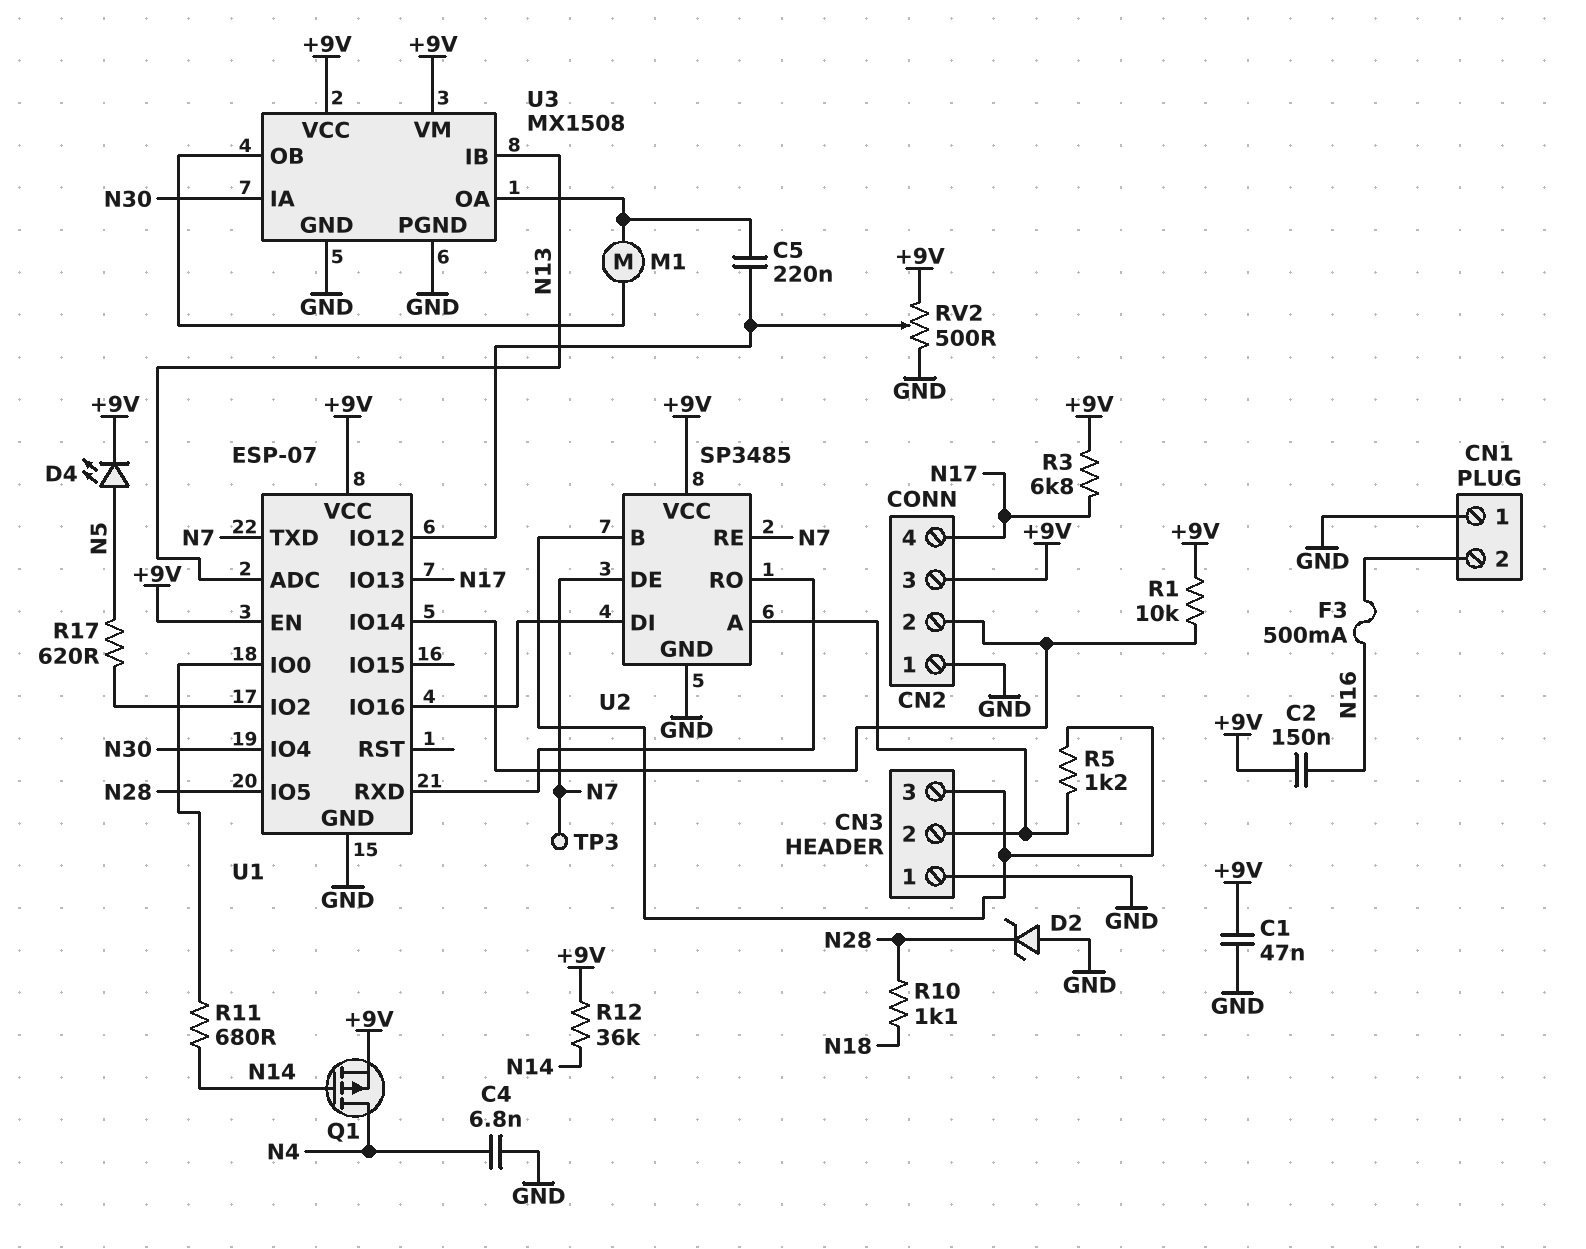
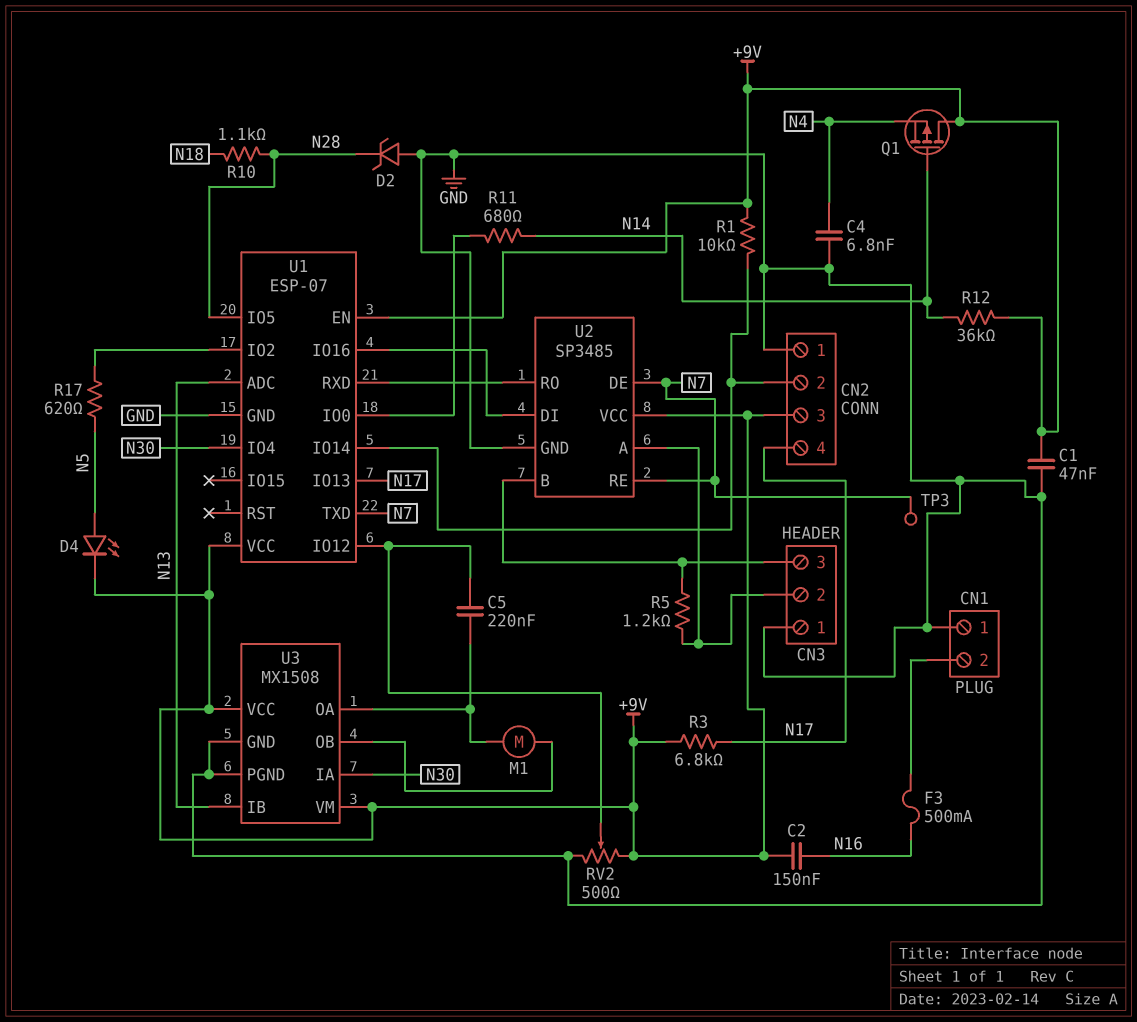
Q1: PMOS (G N14, D N4, S +9V) -> PMOS (G N14, D +9V, S N4)

